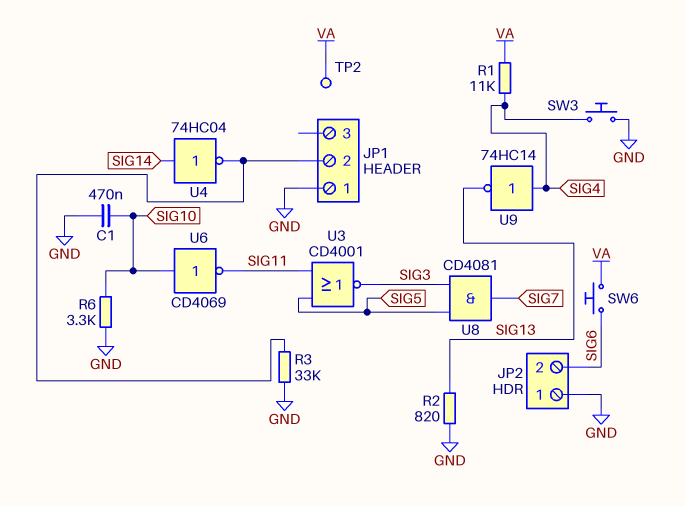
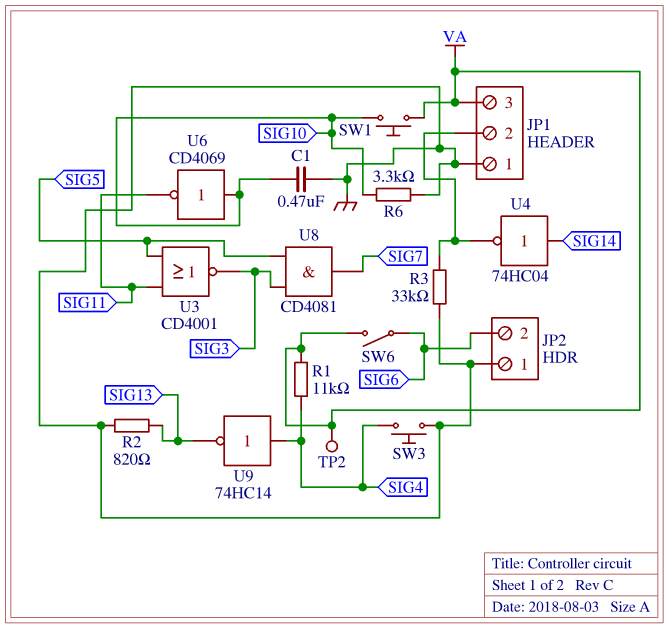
JP1 pin 3: none -> VA
SW1: none -> button (SIG10, VA)
SW6: button (SIG6, VA) -> switch (SIG6, VA)

